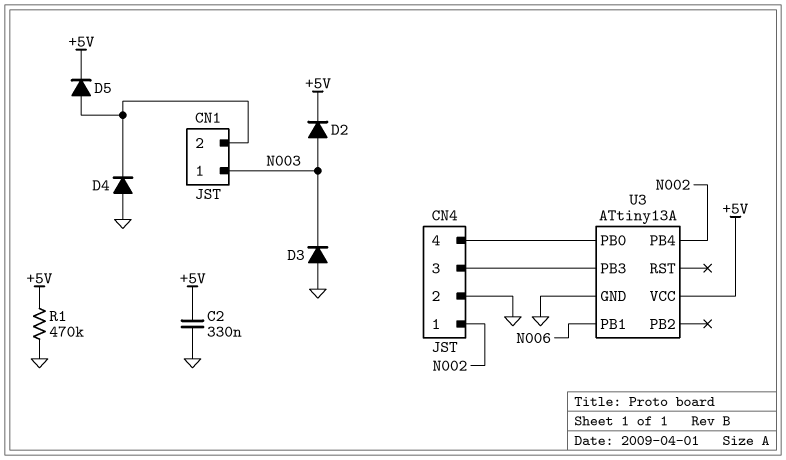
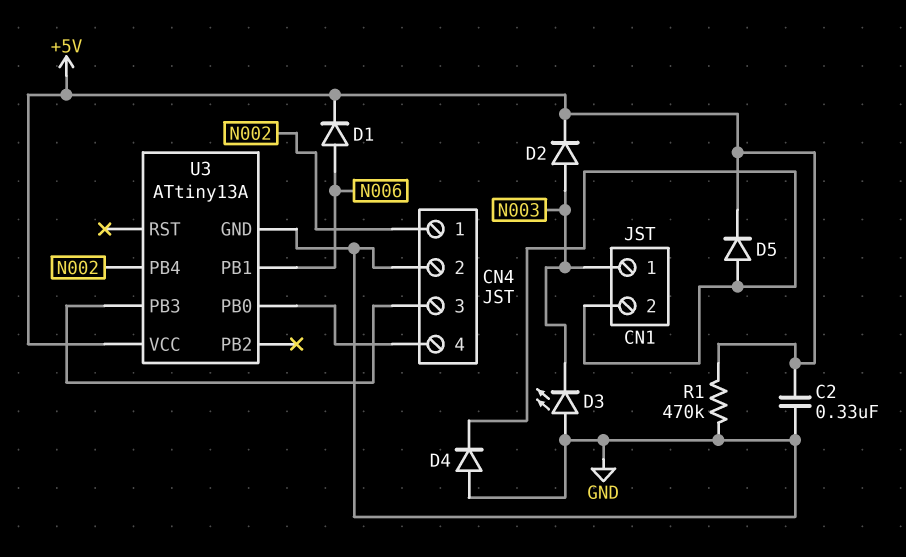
D1: none -> diode (A N006, K +5V)
D3: diode (A GND, K N003) -> LED (A GND, K N003)

